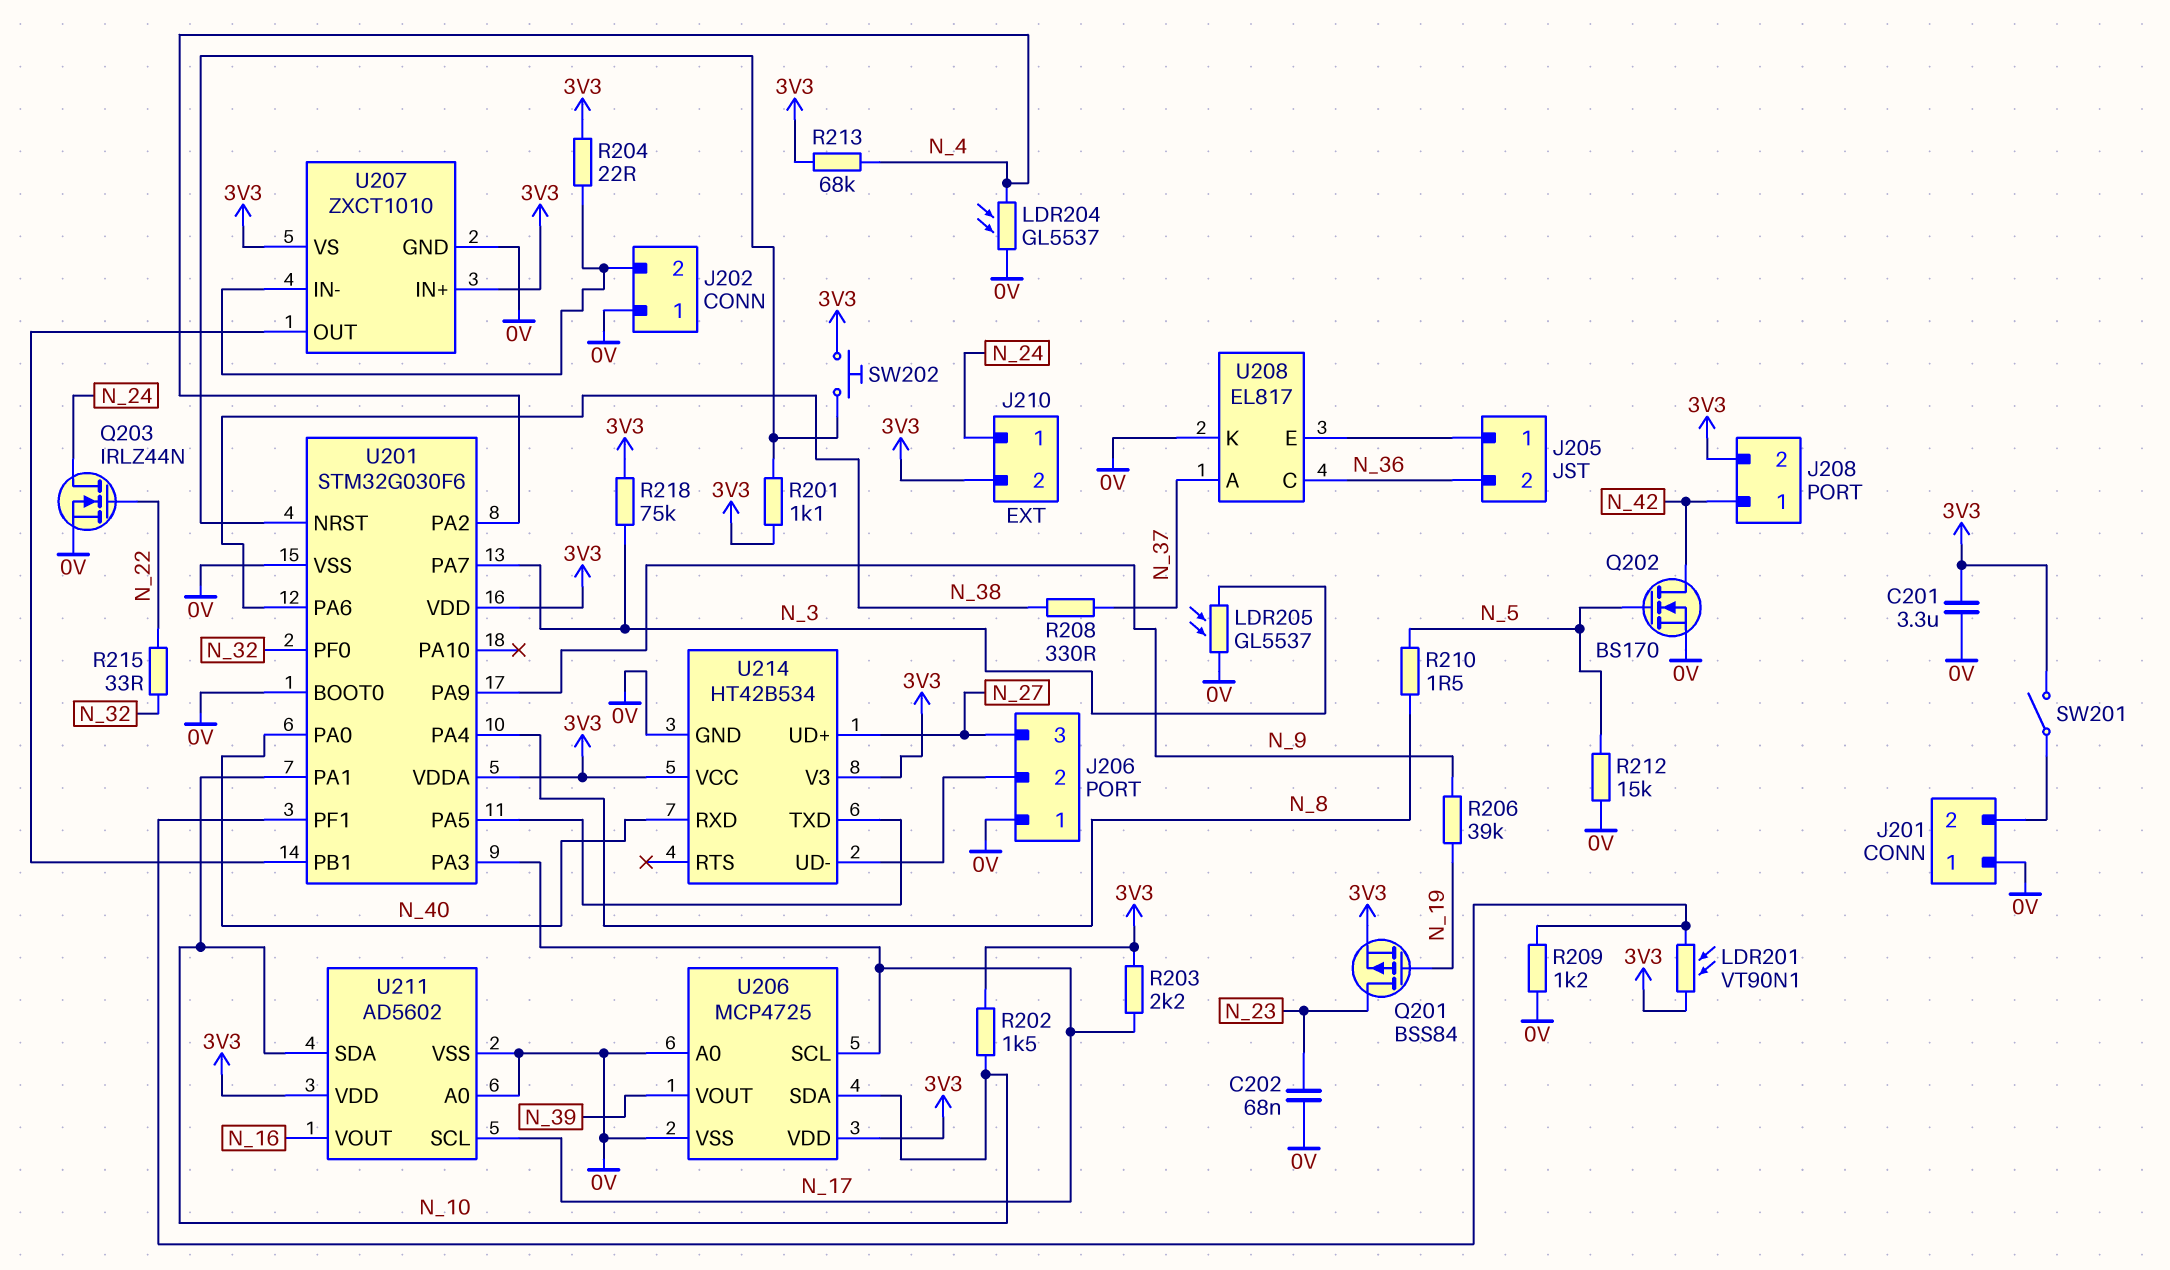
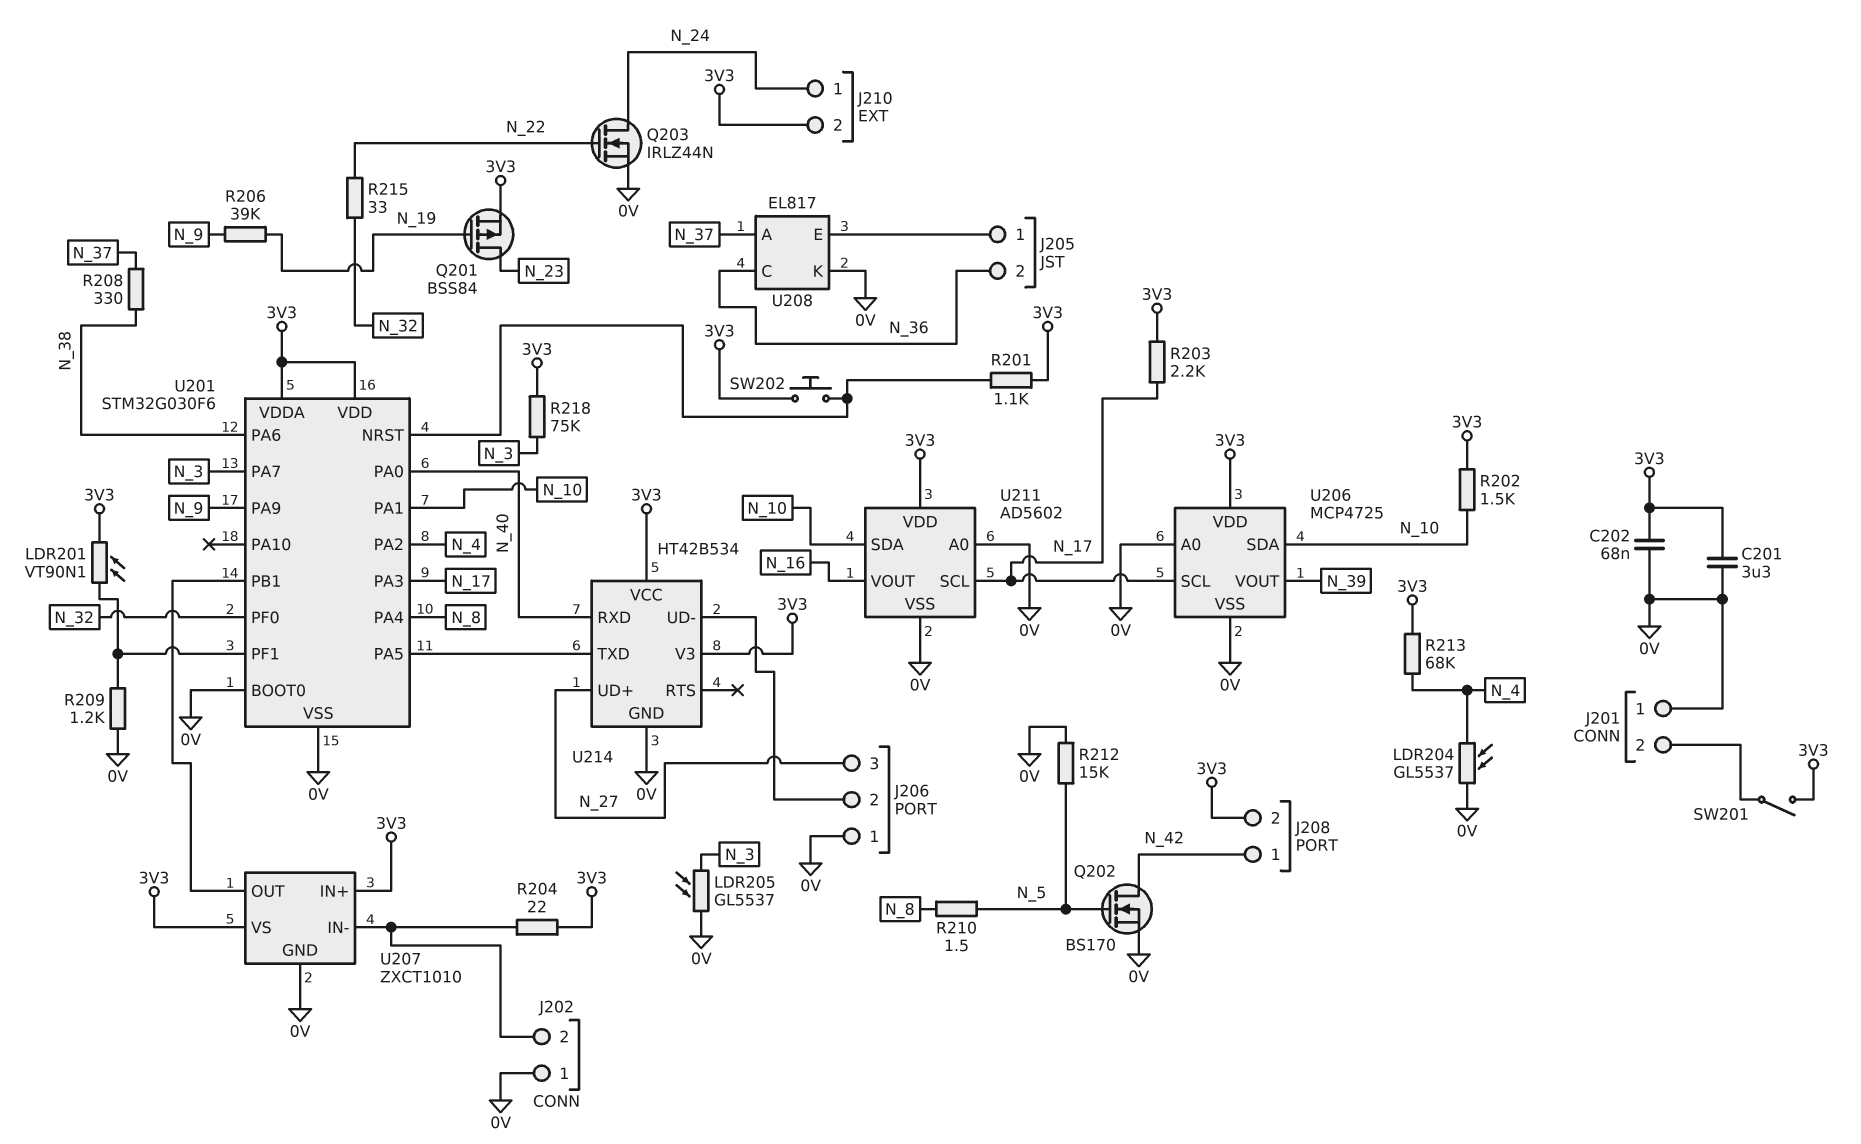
C202: 68nF (0V, N_23) -> 68nF (0V, 3V3)

